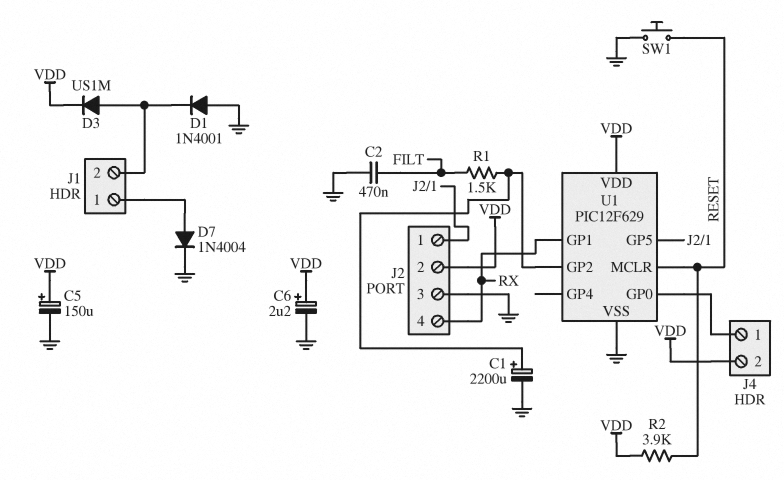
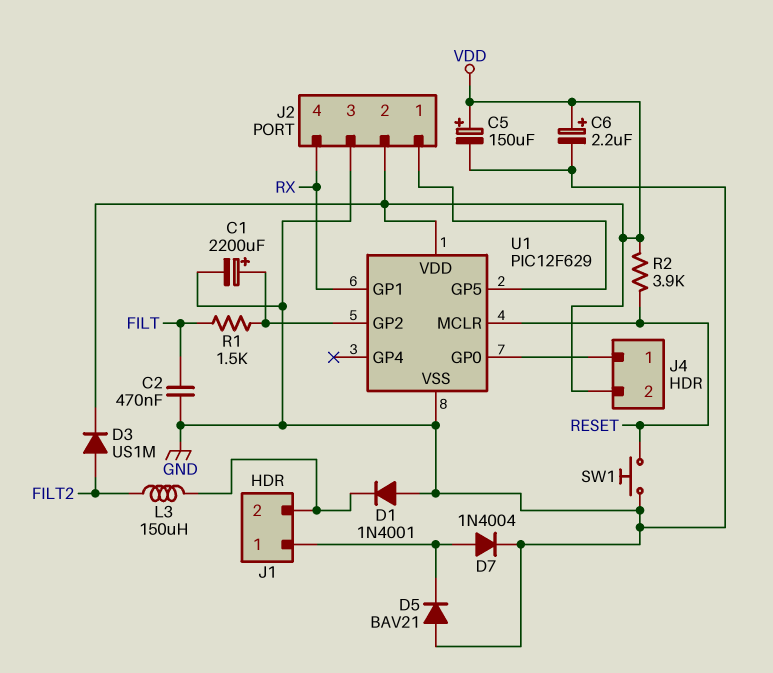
D3: diode US1M (A J1/2, K VDD) -> diode US1M (A FILT2, K VDD)
D5: none -> diode BAV21 (A GND, K J1/1)
L3: none -> 150uH (FILT2, J1/2)

